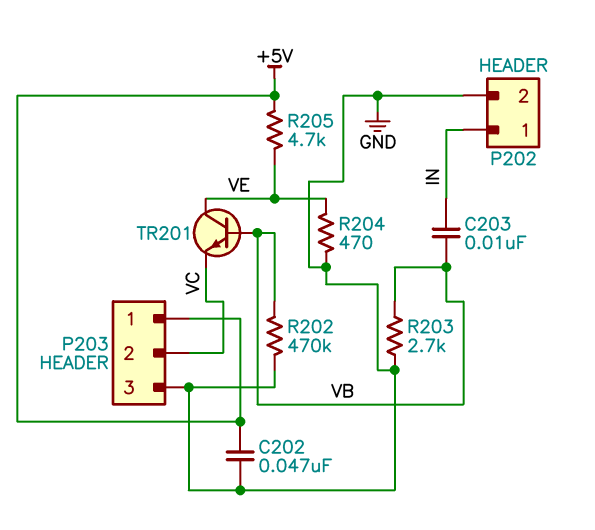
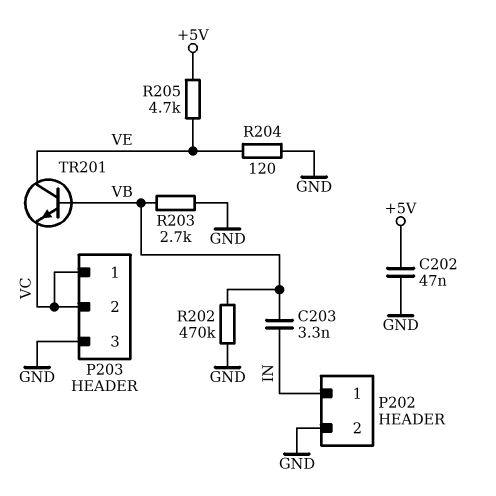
C203: 10nF (IN, VB) -> 3.3nF (IN, VB)
P203 pin 1: +5V -> VC
R204: 470 (GND, VE) -> 120 (GND, VE)

